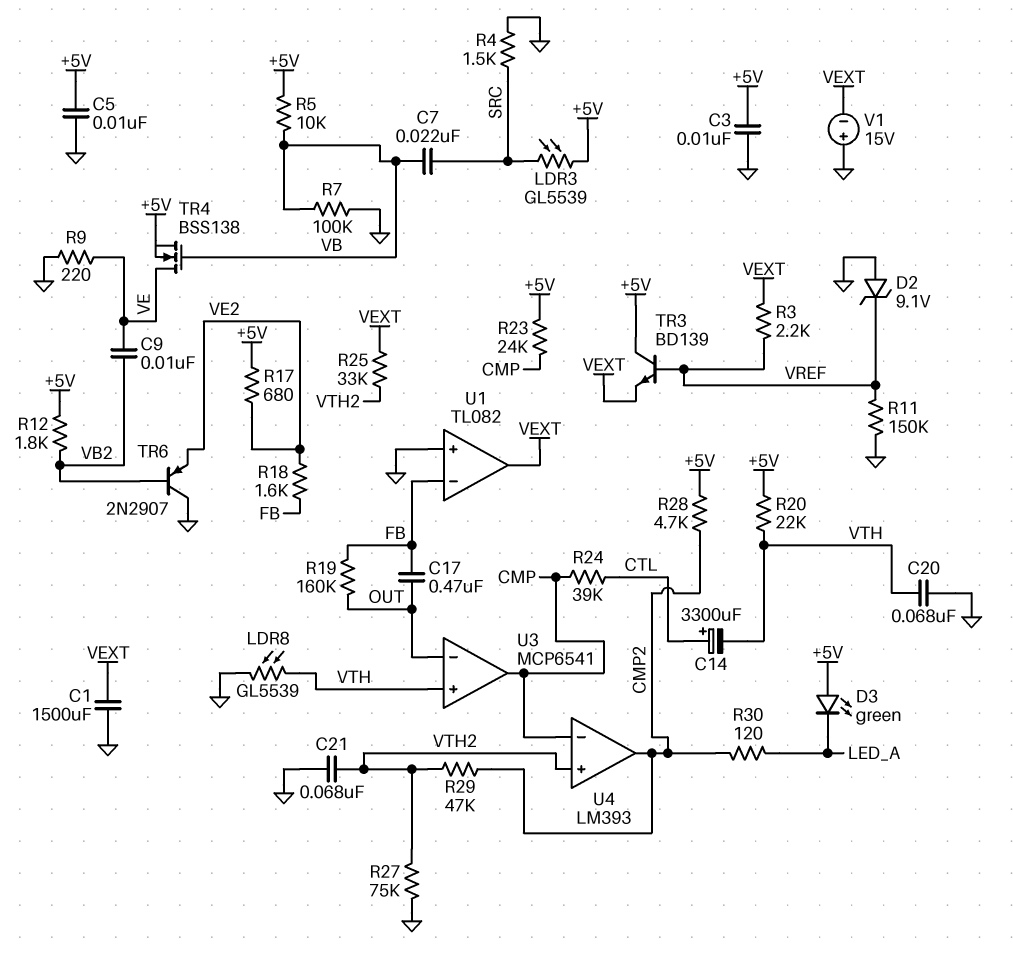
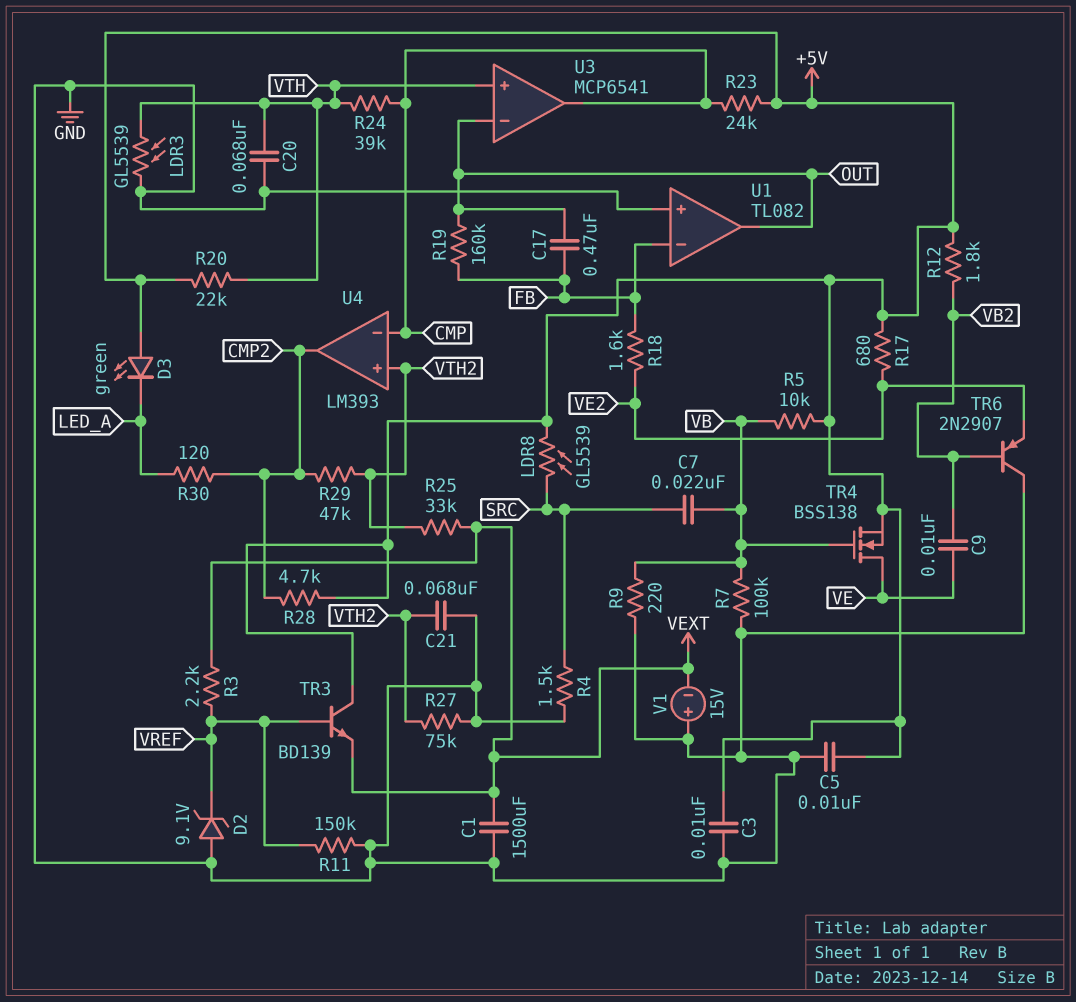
C14: 3300uF (plus CTL, minus VTH) -> none
LDR3: GL5539 (+5V, SRC) -> GL5539 (GND, VTH)
LDR8: GL5539 (GND, VTH) -> GL5539 (+5V, SRC)
R9: 220 (GND, VE) -> 220 (GND, VB)
R24: 39k (CMP, CTL) -> 39k (CMP, VTH)
U1 pin out: VEXT -> OUT

